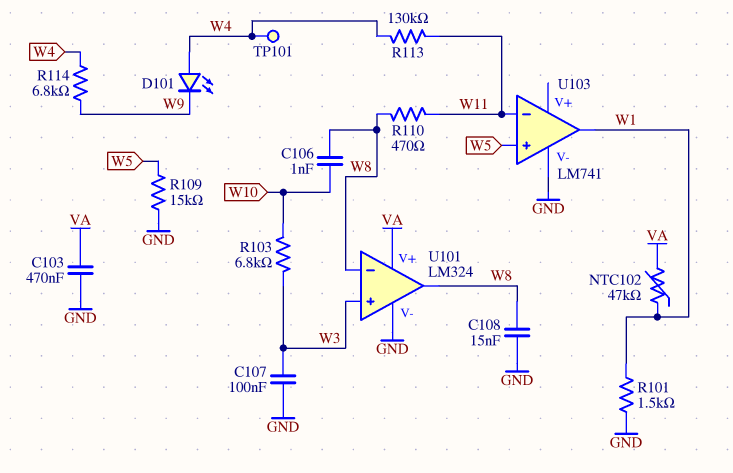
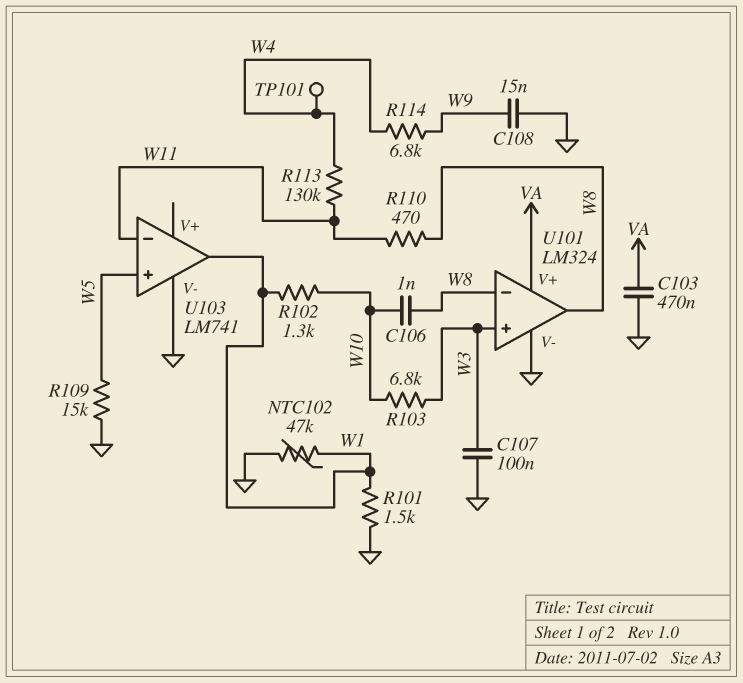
C108: 15nF (GND, W8) -> 15nF (GND, W9)
D101: LED (A W4, K W9) -> none
NTC102: 47k (VA, W1) -> 47k (GND, W1)
R102: none -> 1.3k (W1, W10)

